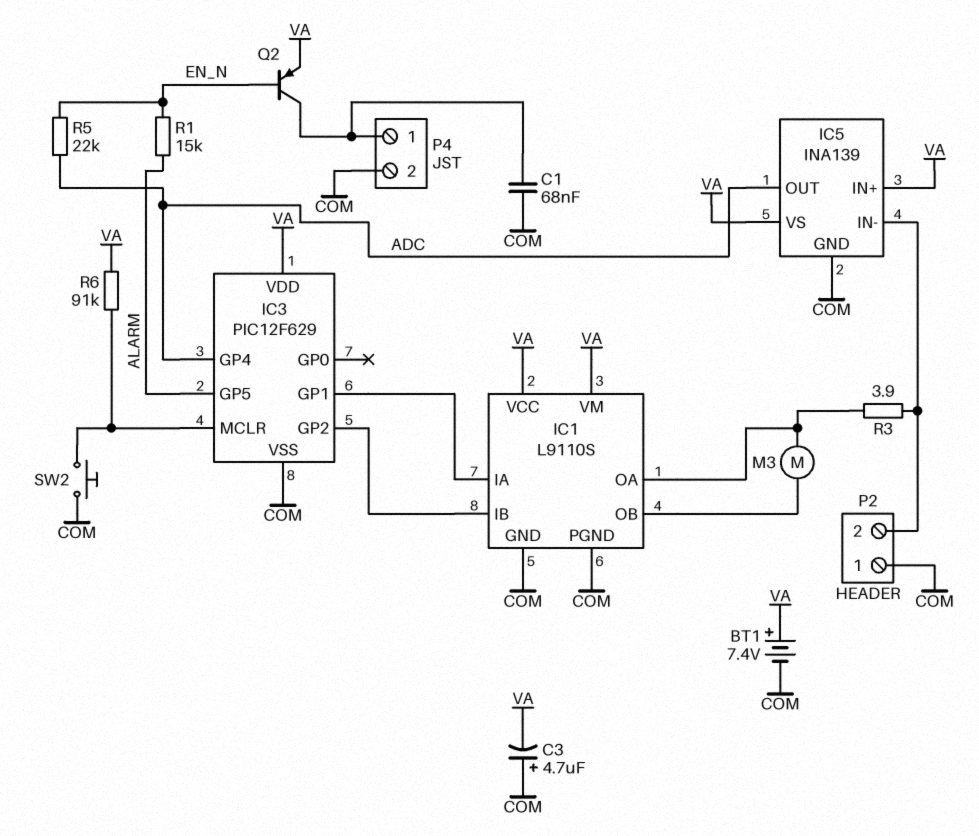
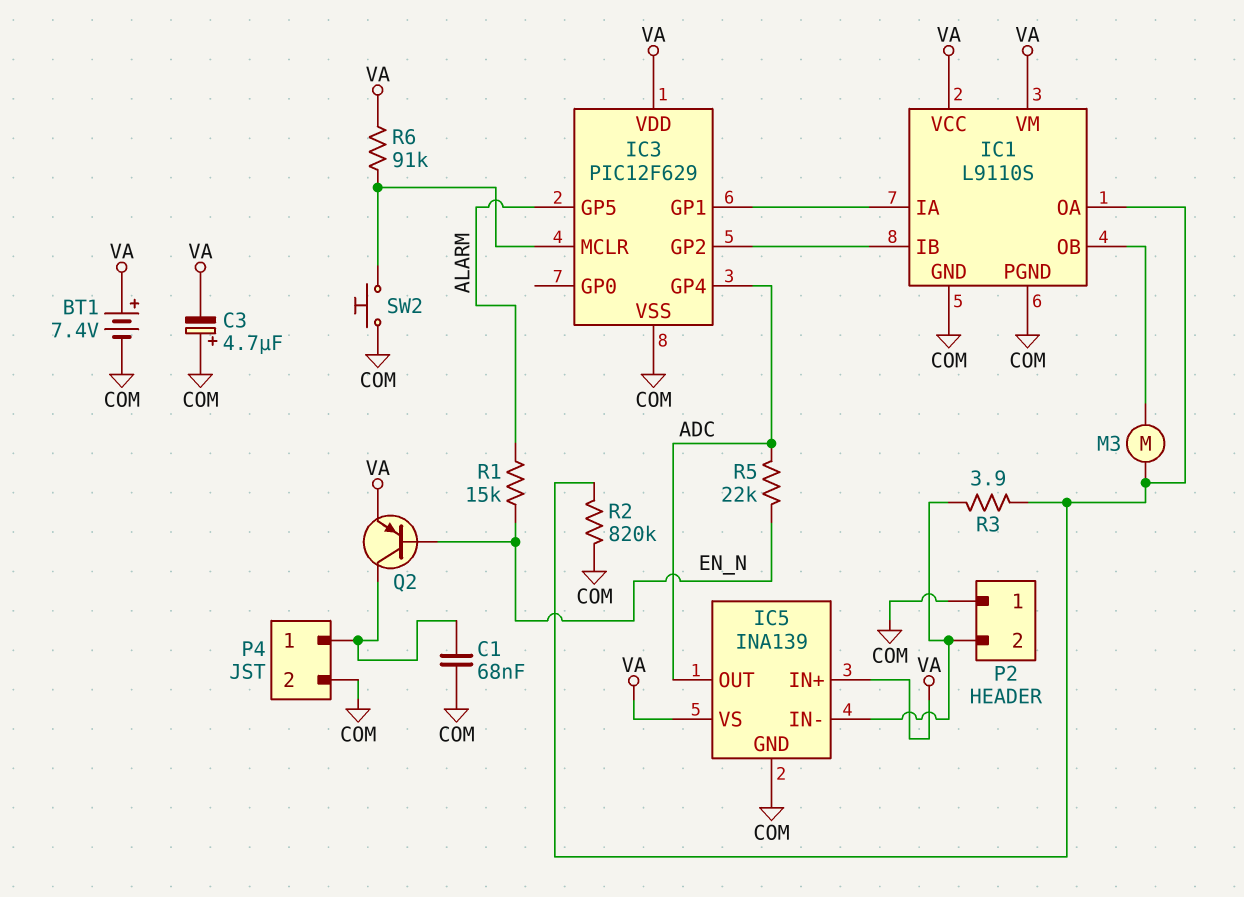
R2: none -> 820k (COM, IC1/OA)

